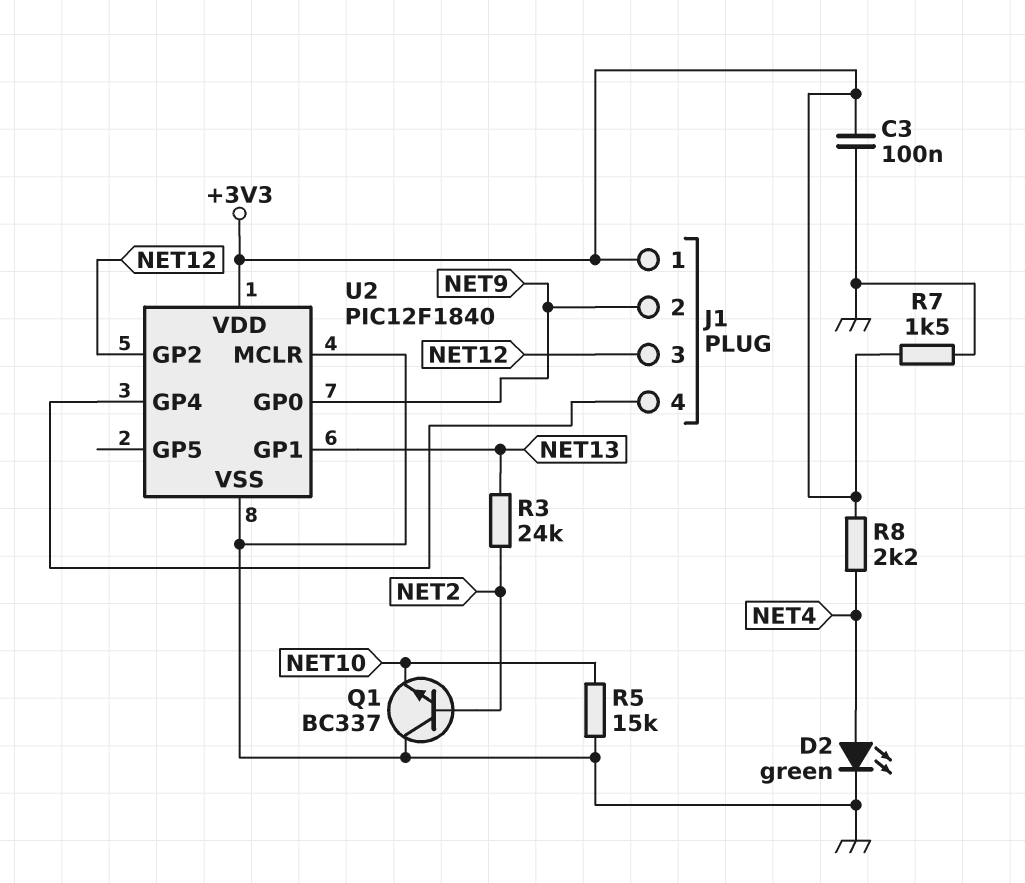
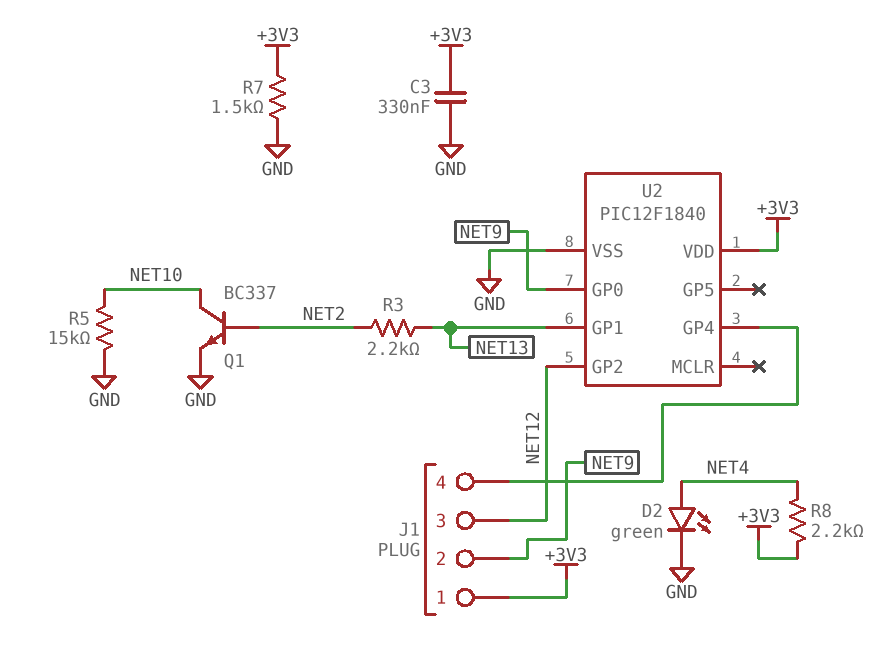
C3: 100nF (+3V3, GND) -> 330nF (+3V3, GND)
Q1: NPN BC337 (B NET2, C GND, E NET10) -> NPN BC337 (B NET2, C NET10, E GND)
R3: 24k (NET2, NET13) -> 2.2k (NET2, NET13)
U2 pin MCLR: GND -> none

